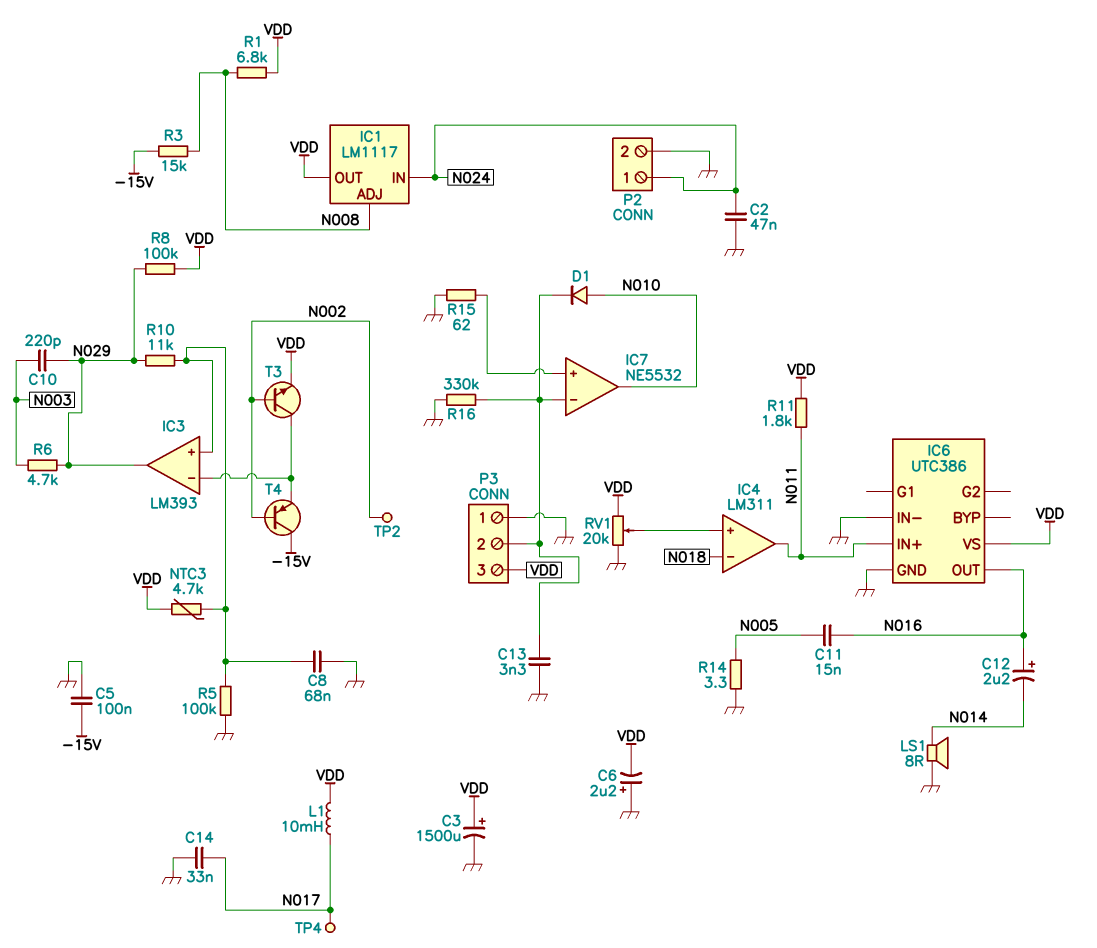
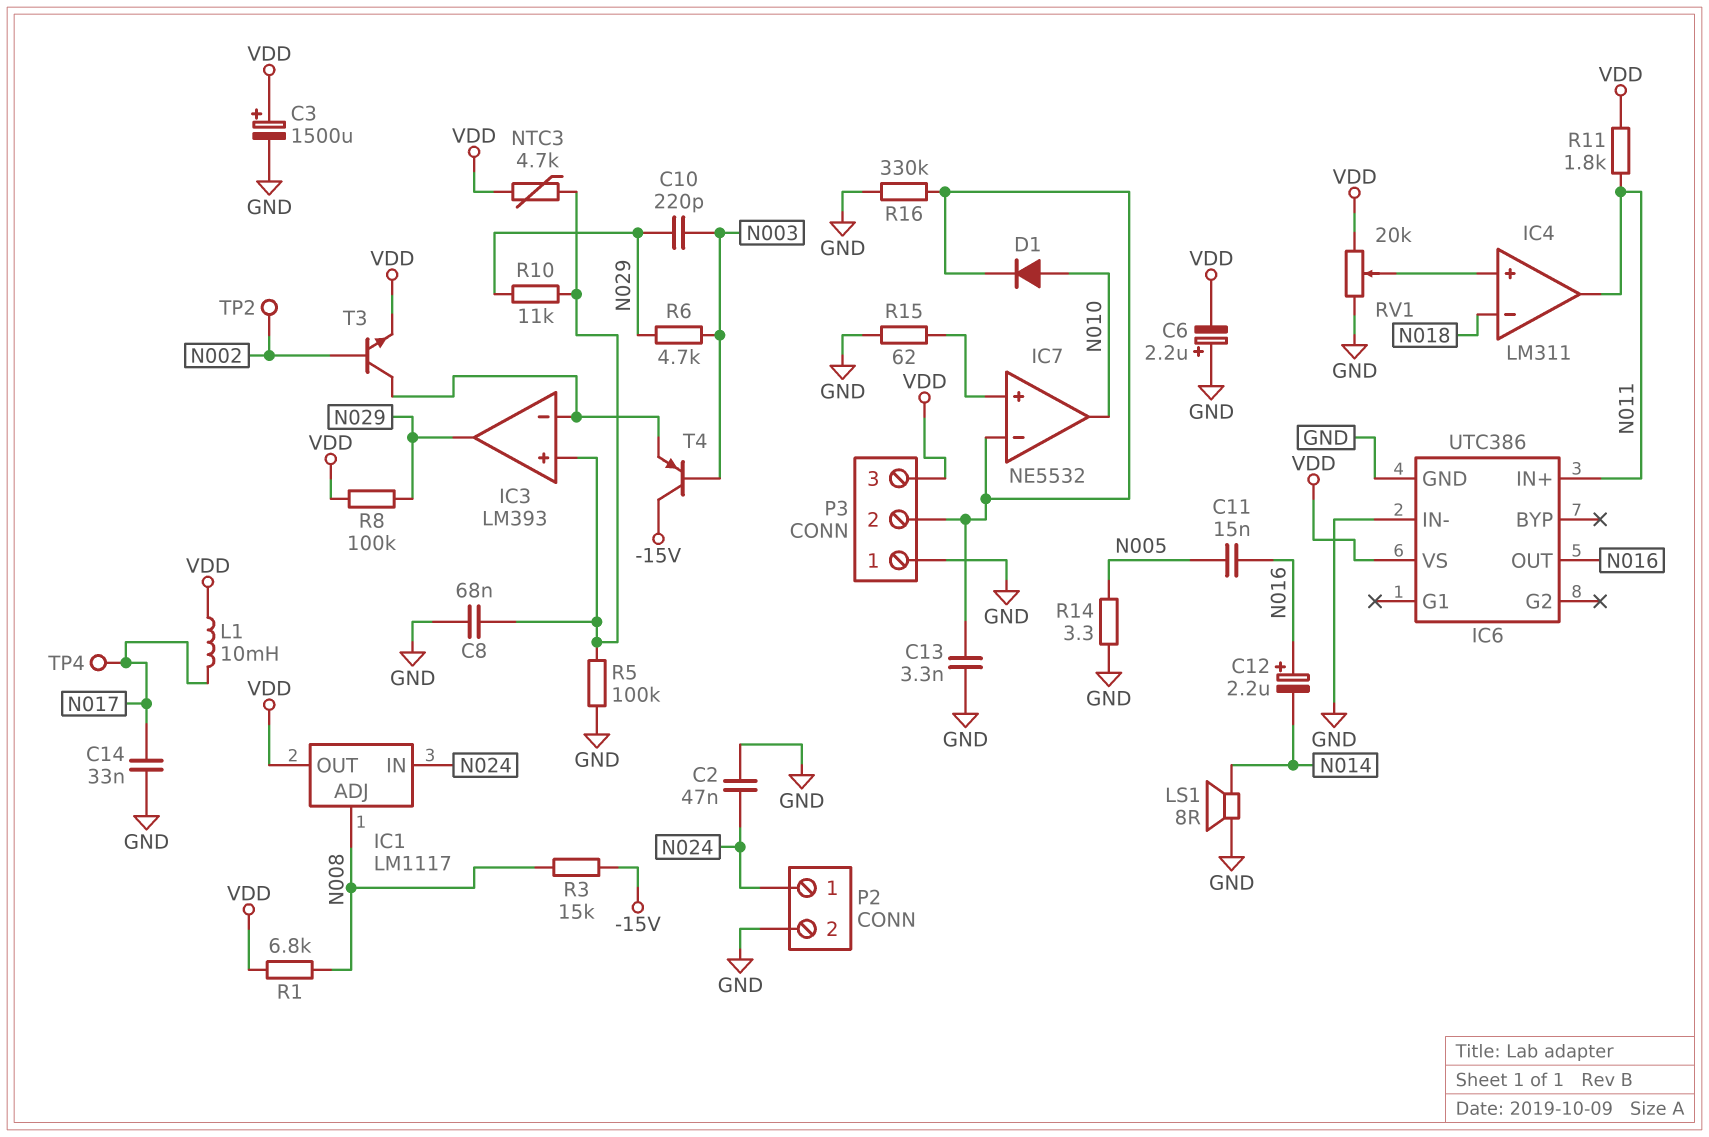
C5: 100nF (-15V, GND) -> none
T4: PNP (B N002, C -15V, E IC3/in-) -> PNP (B N003, C -15V, E IC3/in-)

